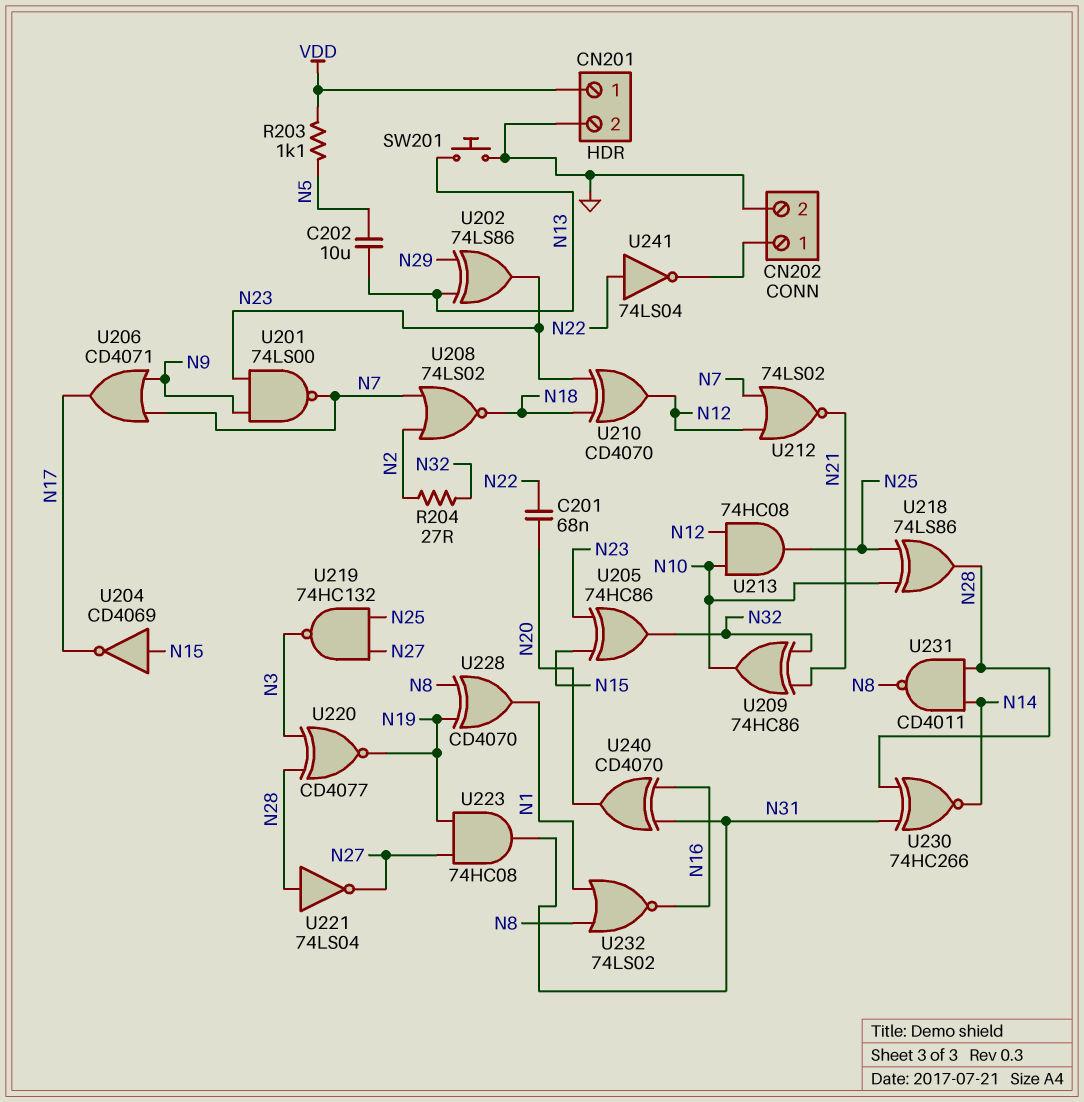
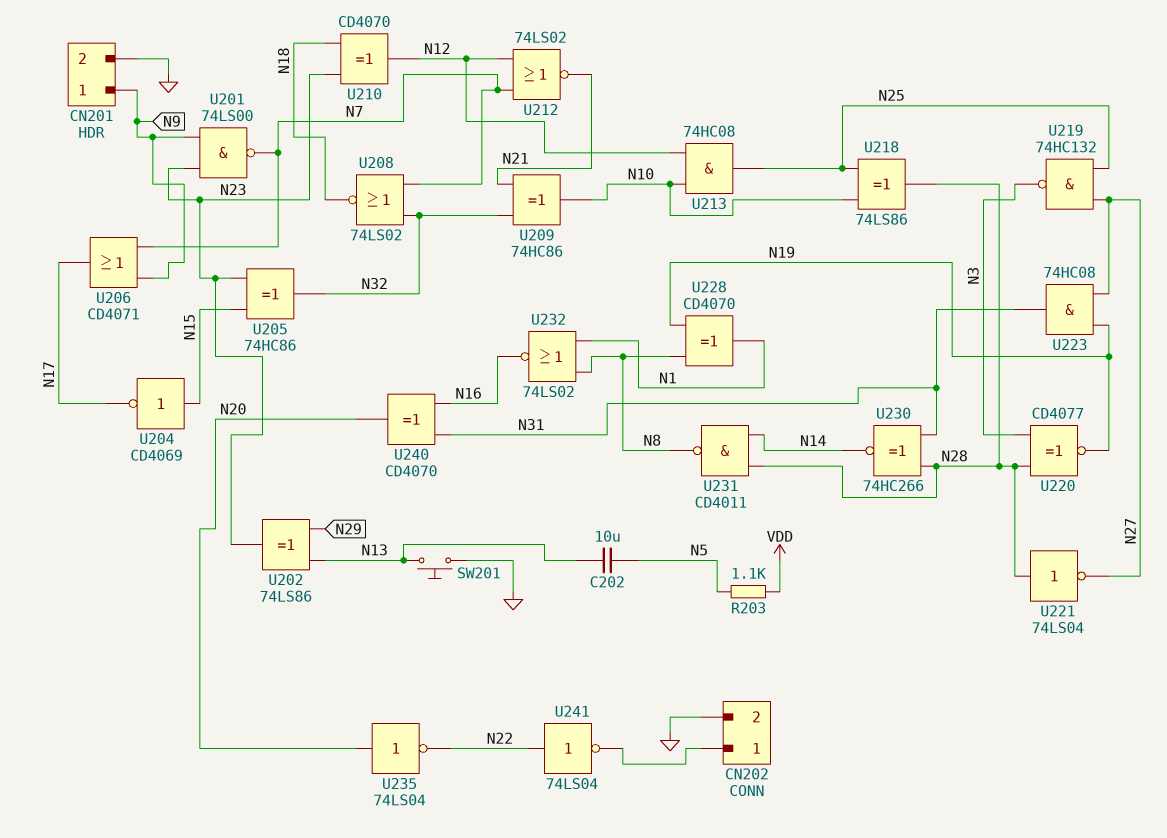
C201: 68nF (N20, N22) -> none
CN201 pin 1: VDD -> N9
R204: 27 (N2, N32) -> none
U208: NOR 74LS02 (in N2, in N7, out N18) -> NOR 74LS02 (in N7, in N32, out N18)
U235: none -> NOT 74LS04 (in N20, out N22)

